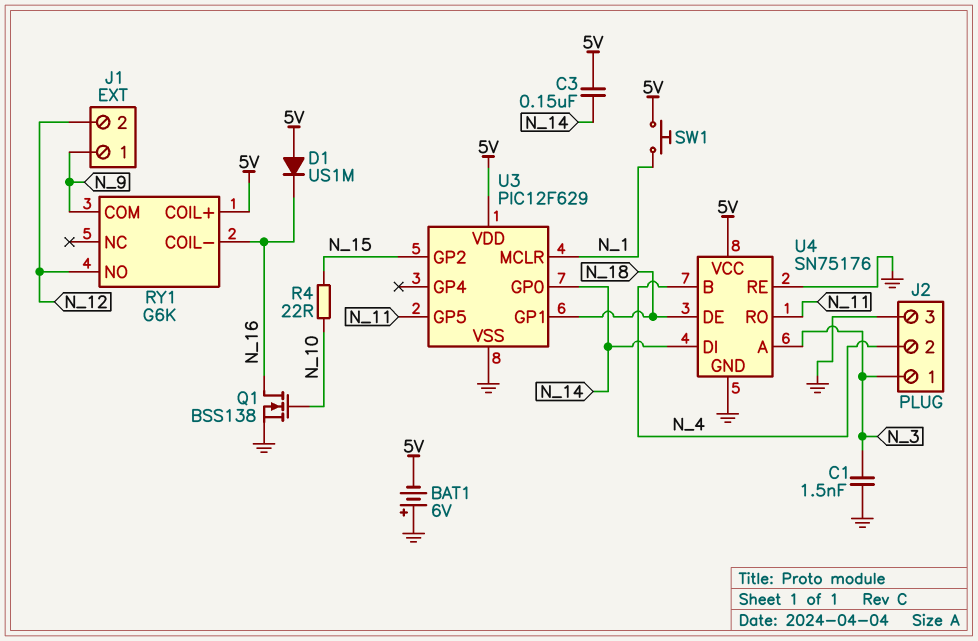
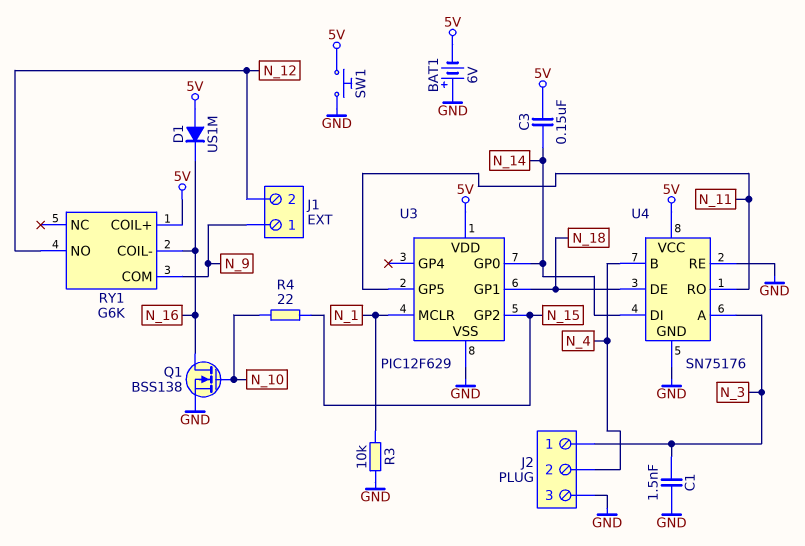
R3: none -> 10k (GND, N_1)
SW1: button (5V, N_1) -> button (5V, GND)

